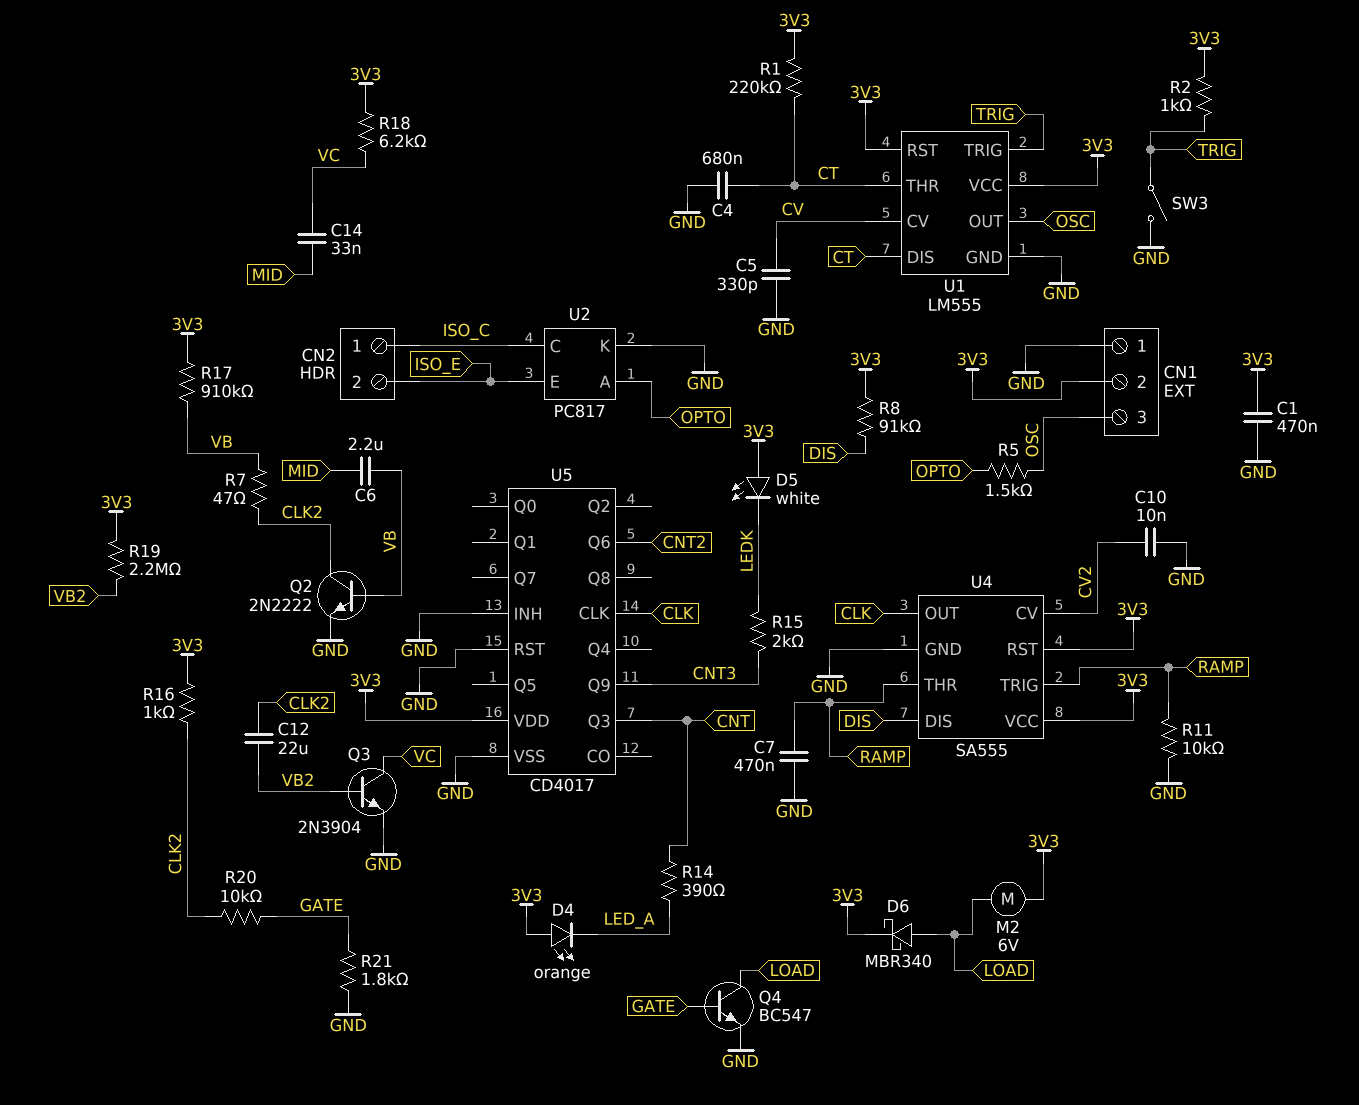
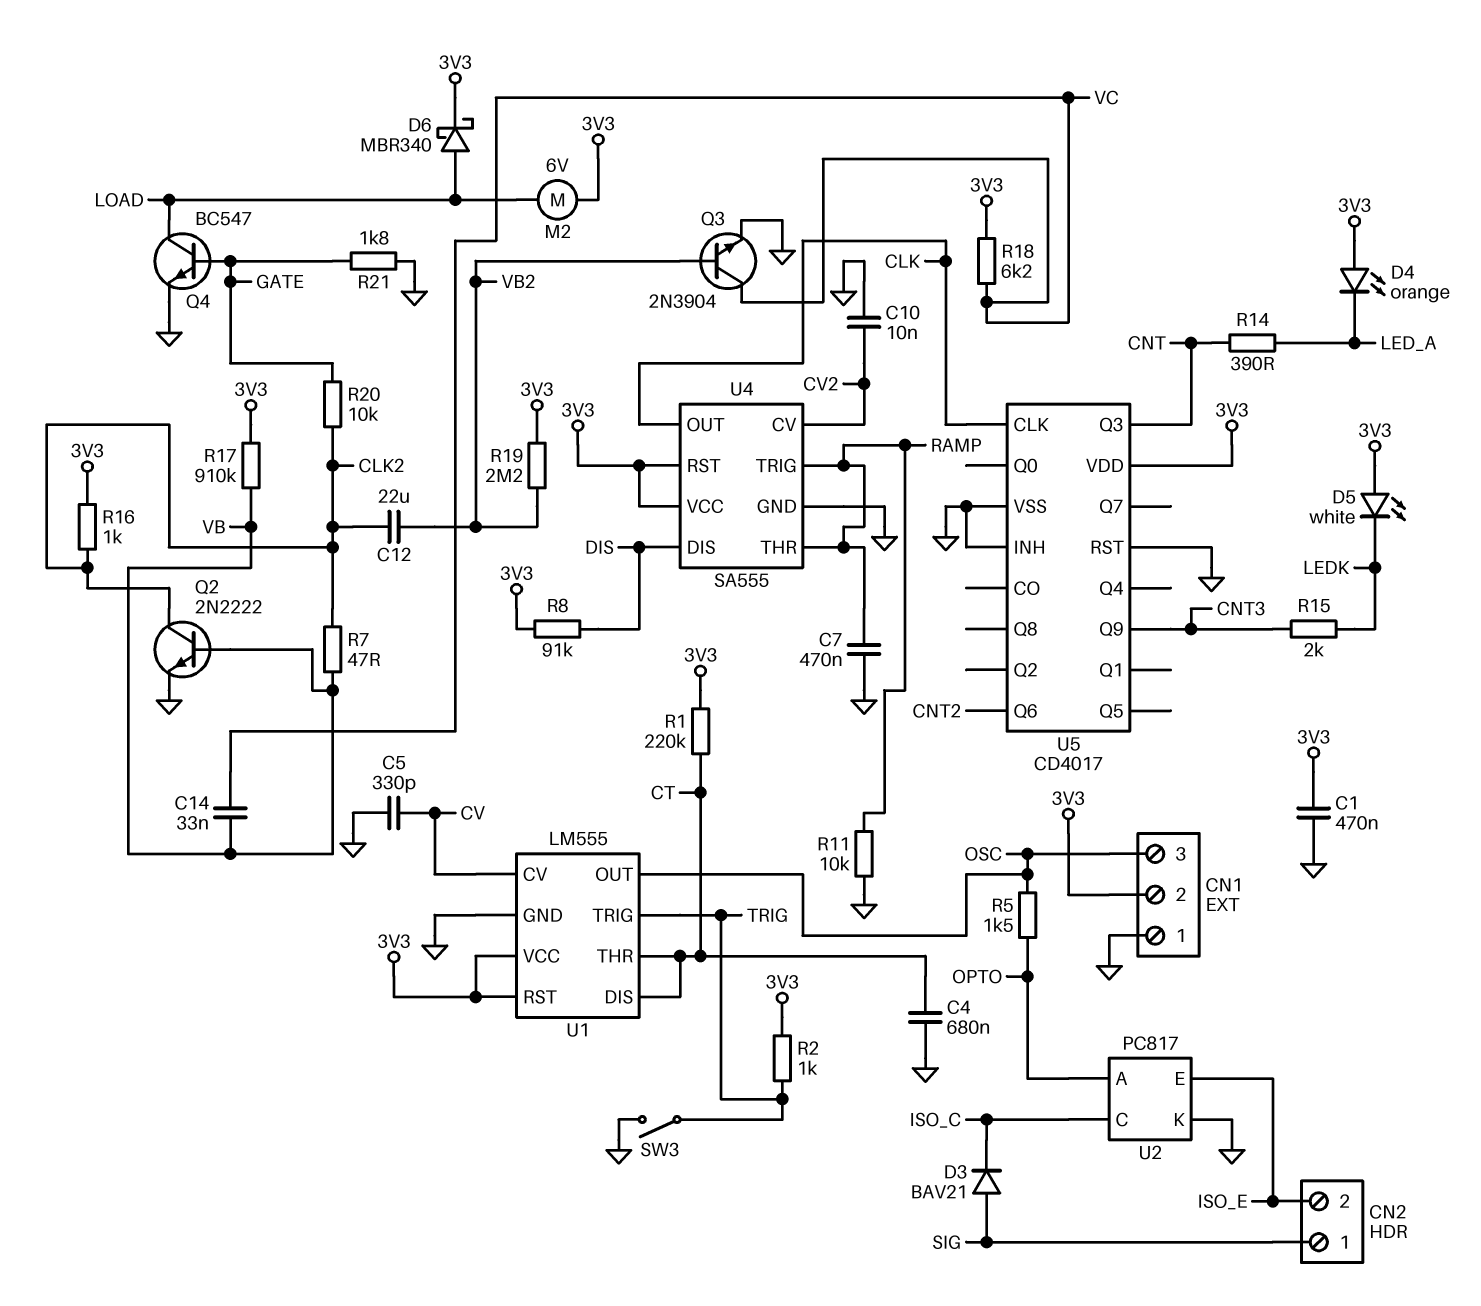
C6: 2.2uF (MID, VB) -> none
C14: 33nF (MID, VC) -> 33nF (VB, VC)
CN2 pin 1: ISO_C -> SIG
D3: none -> diode BAV21 (A SIG, K ISO_C)

